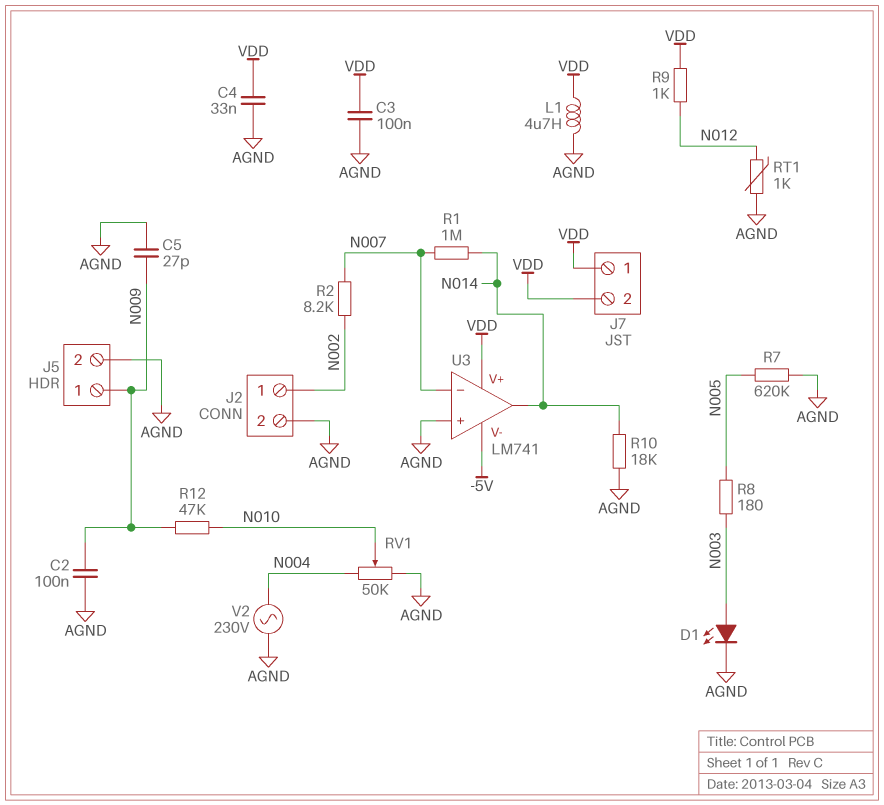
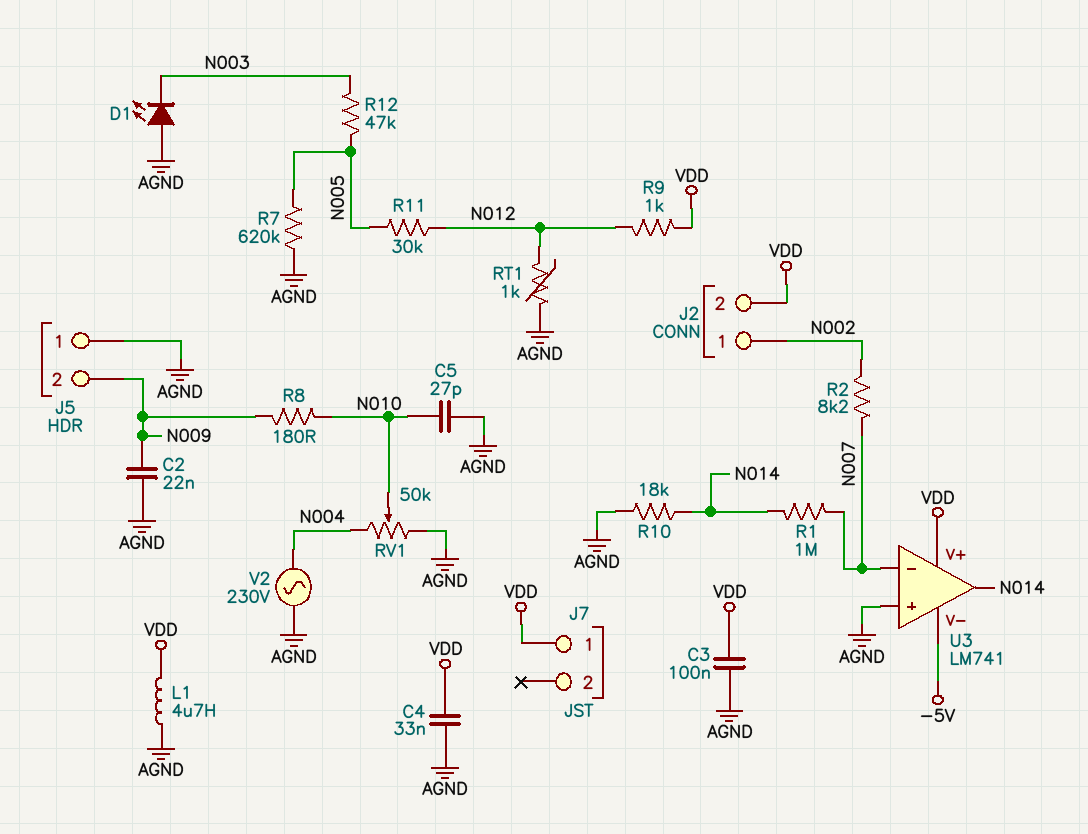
C2: 100nF (AGND, N009) -> 22nF (AGND, N009)
C5: 27pF (AGND, N009) -> 27pF (AGND, N010)
D1: LED (A N003, K AGND) -> LED (A AGND, K N003)
J2 pin 2: AGND -> VDD
J5 pin 1: N009 -> AGND
J5 pin 2: AGND -> N009
J7 pin 2: VDD -> none
R8: 180 (N003, N005) -> 180 (N009, N010)
R11: none -> 30k (N005, N012)
R12: 47k (N009, N010) -> 47k (N003, N005)

